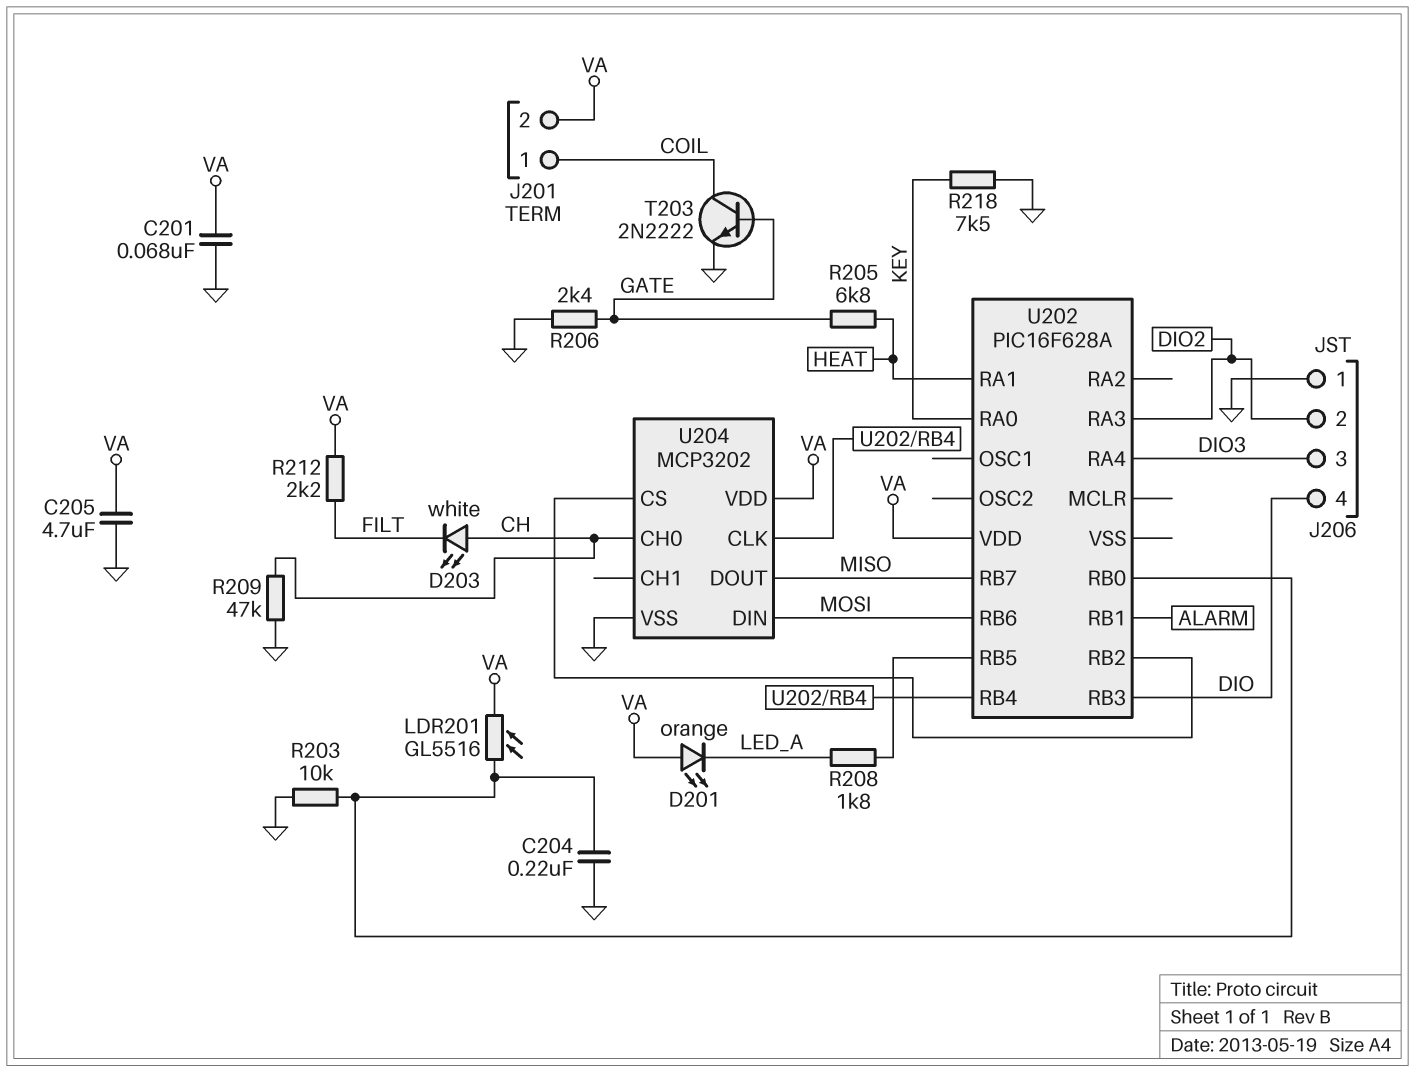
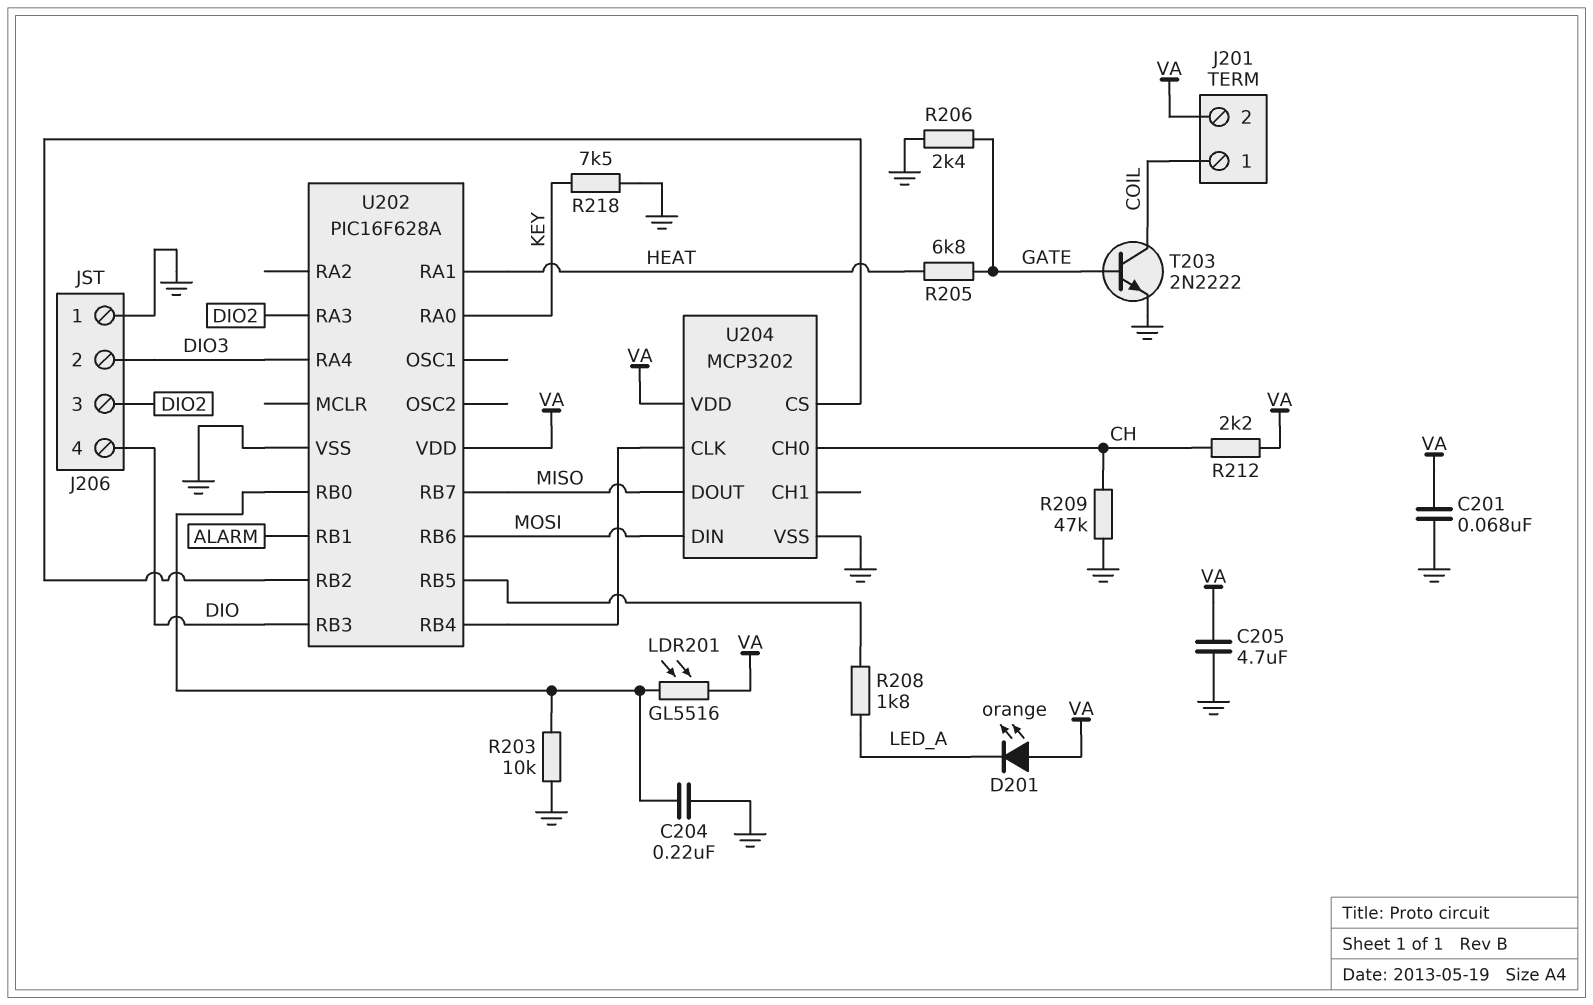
D203: LED white (A CH, K FILT) -> none
J206 pin 2: DIO2 -> DIO3
J206 pin 3: DIO3 -> DIO2
R212: 2.2k (FILT, VA) -> 2.2k (CH, VA)
U202 pin VSS: none -> GND

